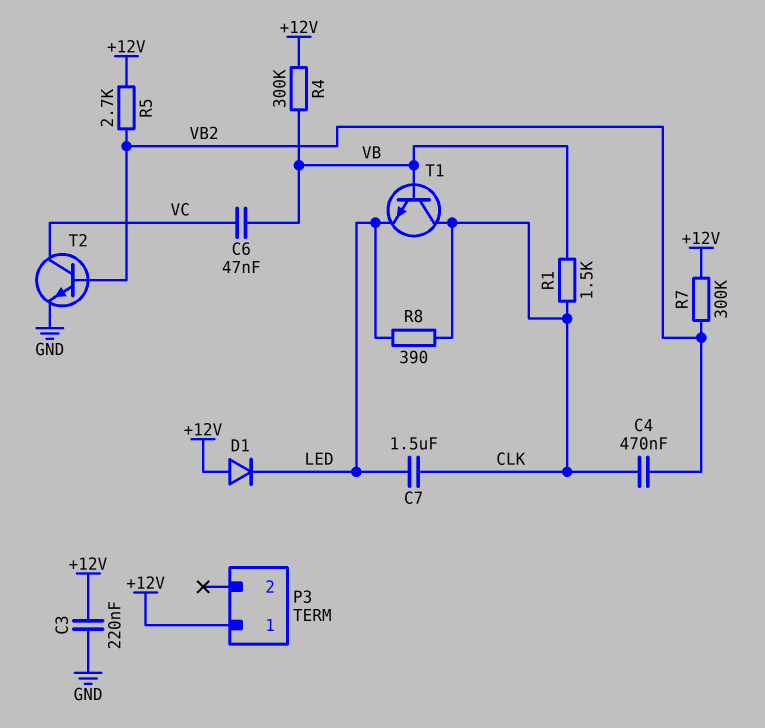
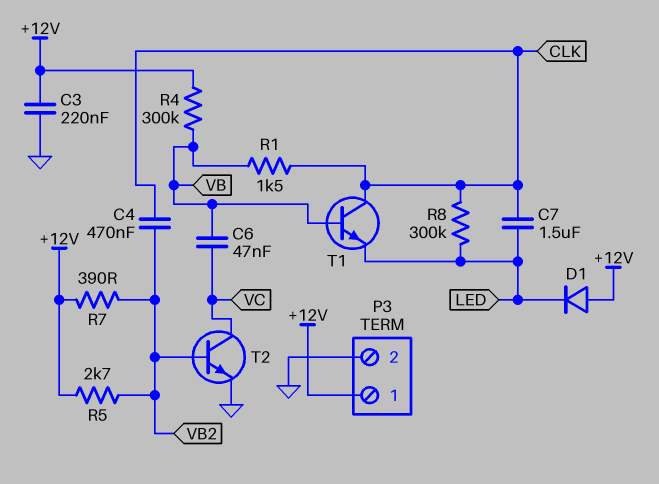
P3 pin 2: none -> GND
R7: 300k (+12V, VB2) -> 390 (+12V, VB2)
R8: 390 (CLK, LED) -> 300k (CLK, LED)

